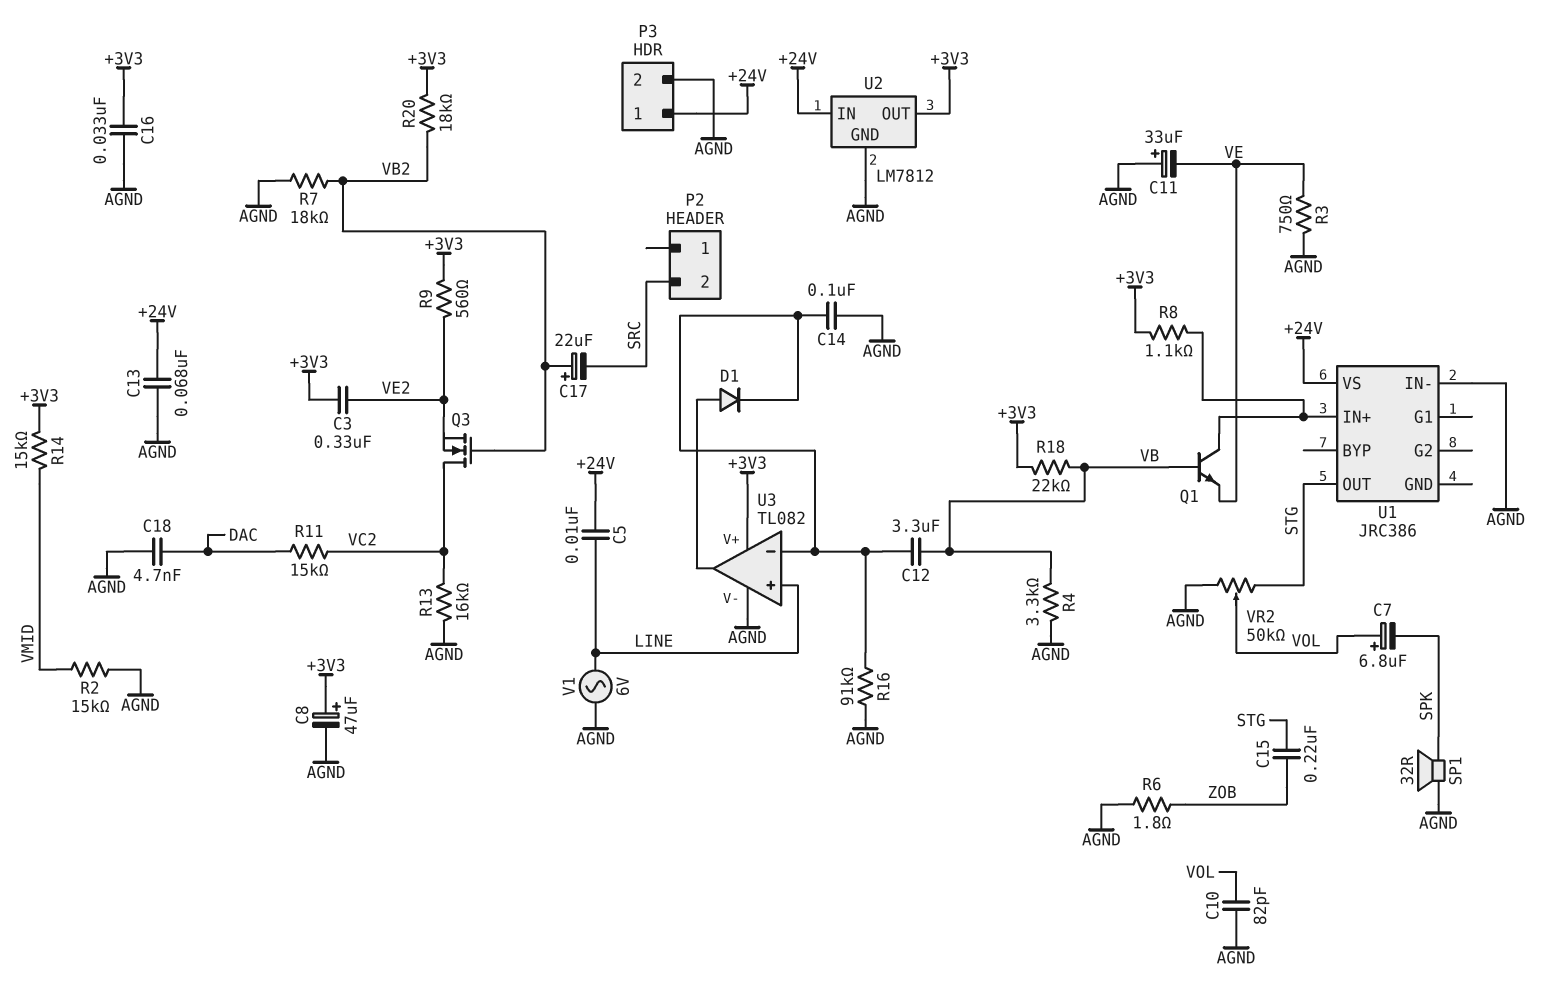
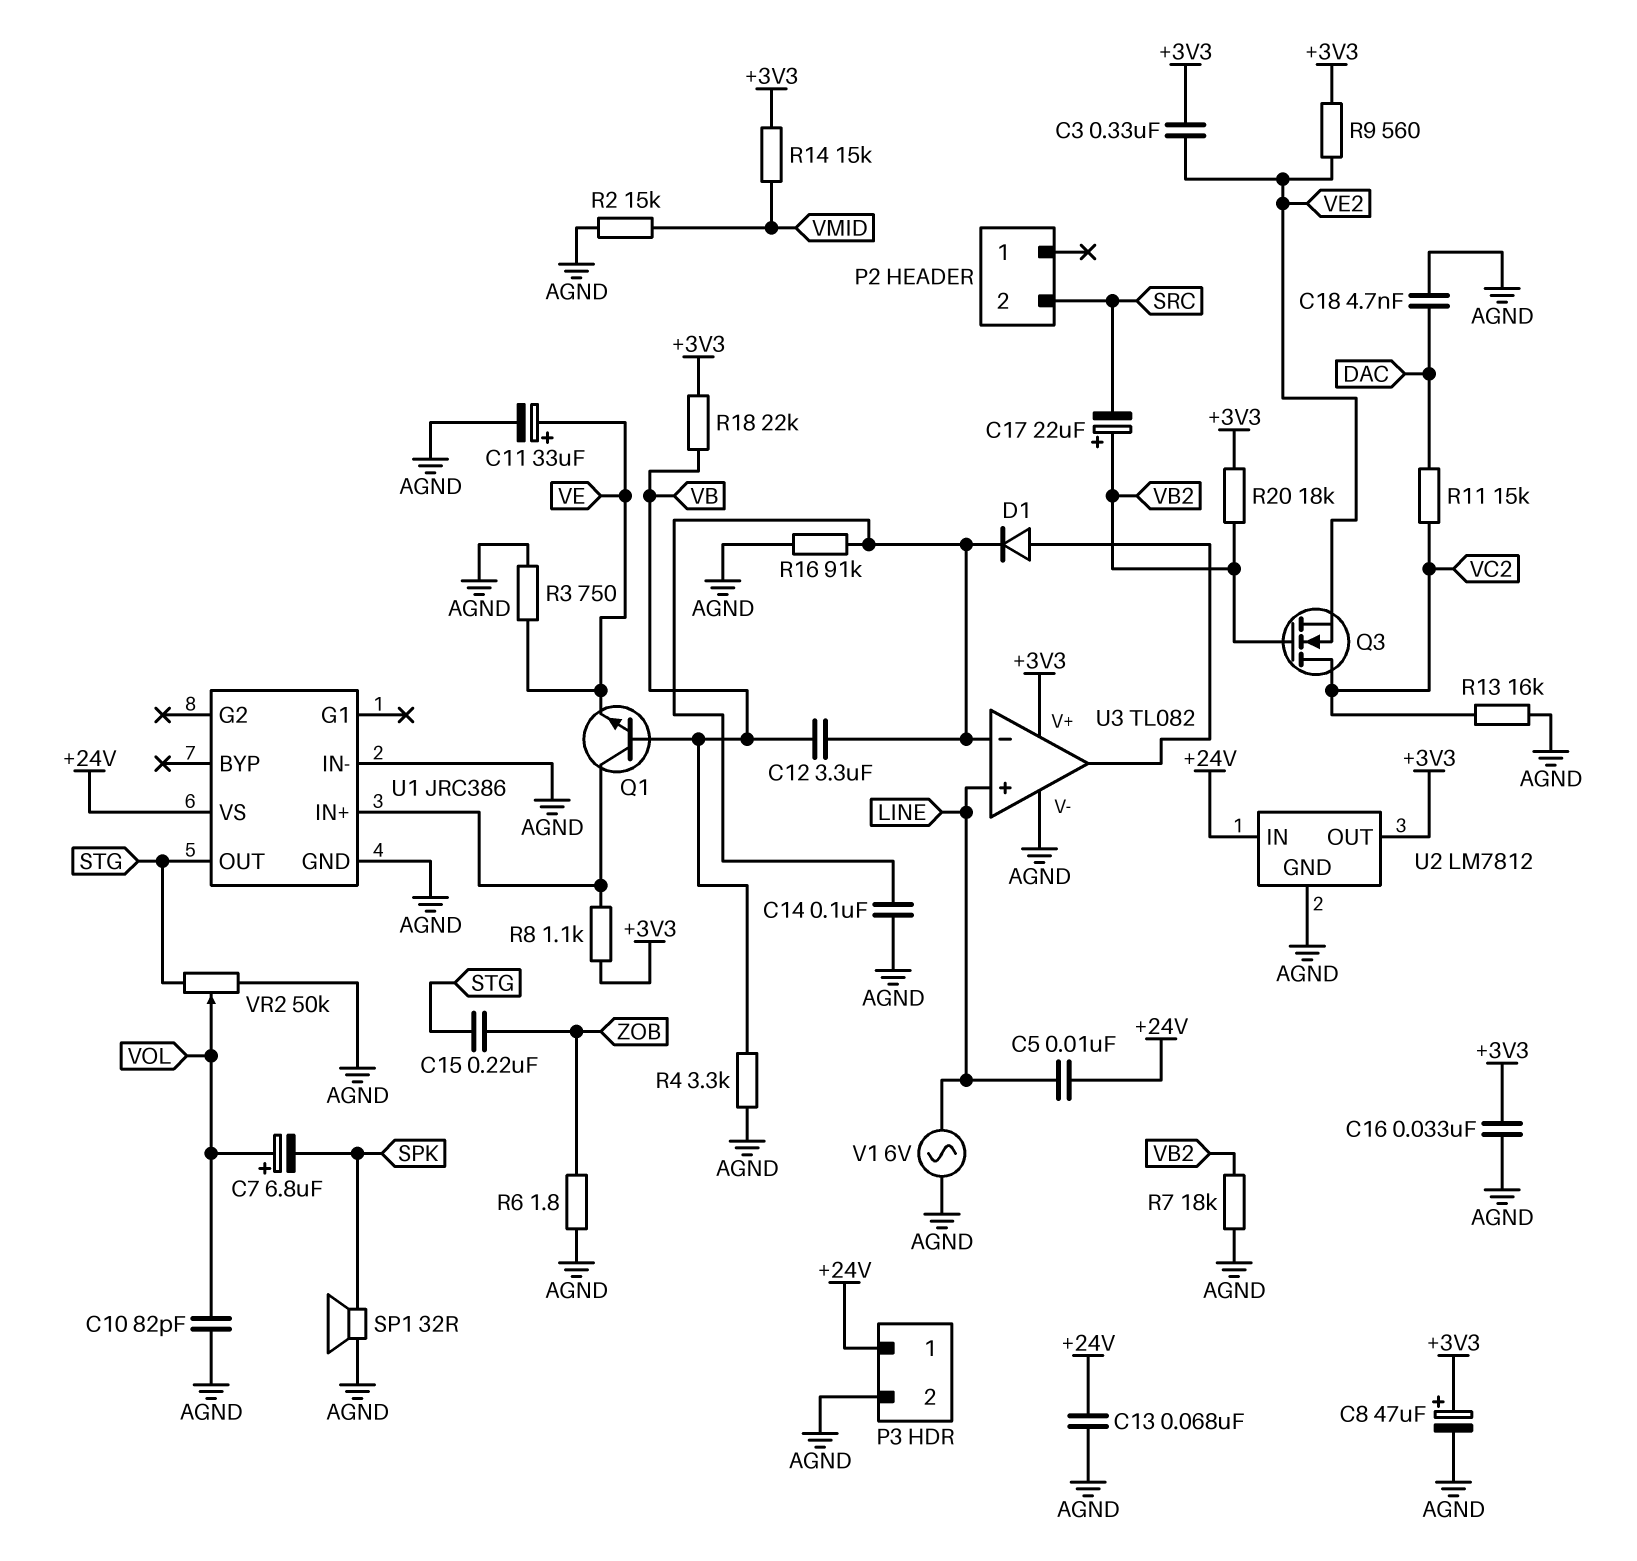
C11: 33uF (plus AGND, minus VE) -> 33uF (plus VE, minus AGND)
U1 pin GND: none -> AGND

